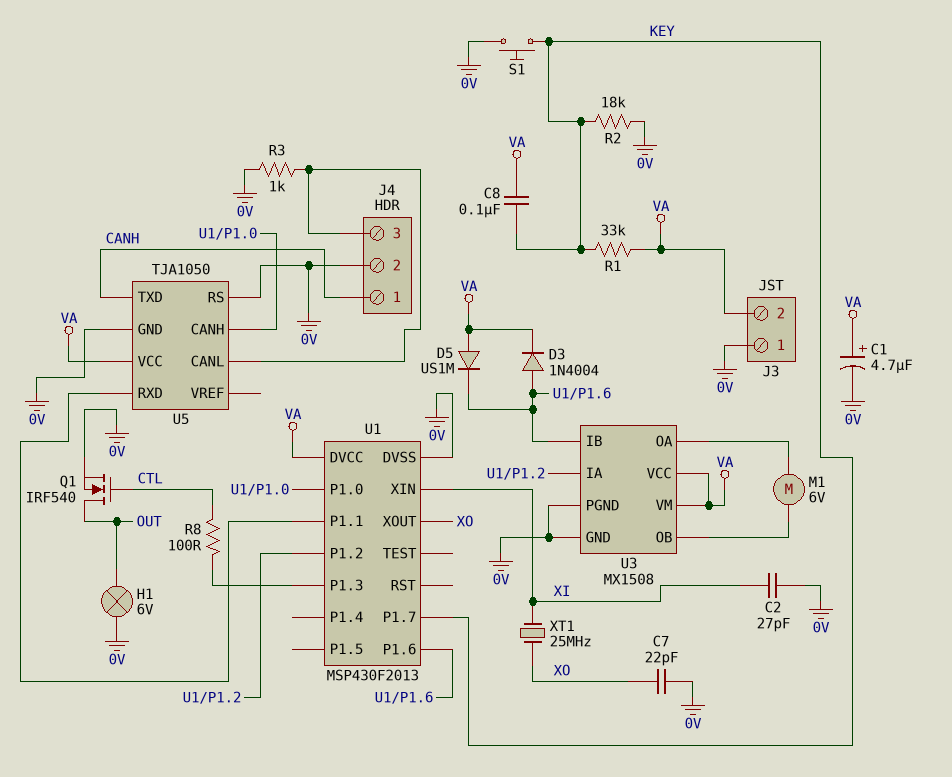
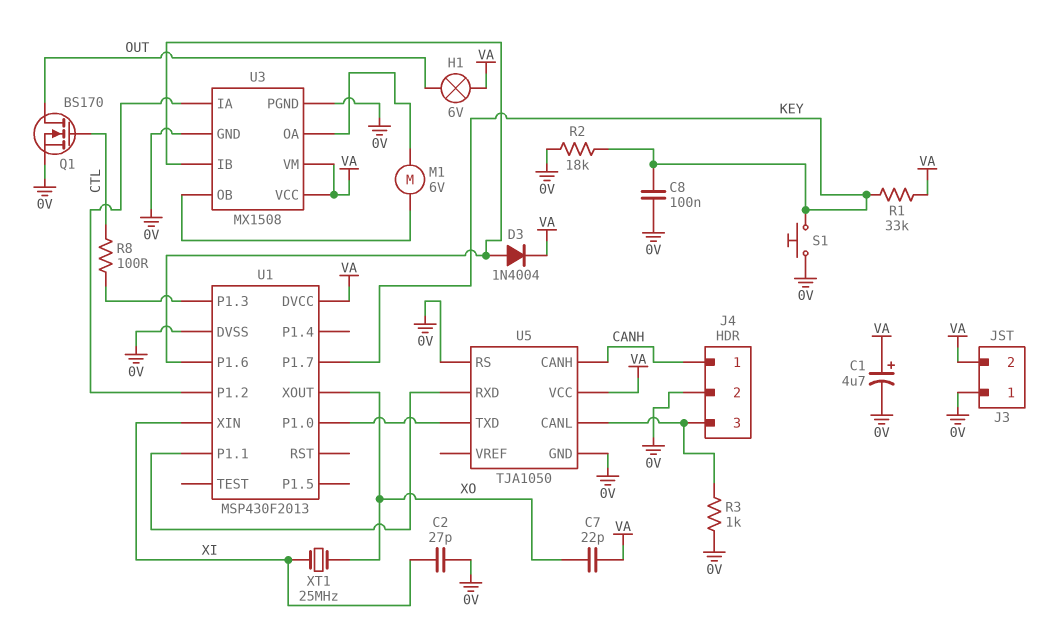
C7: 22pF (0V, XO) -> 22pF (VA, XO)
C8: 100nF (KEY, VA) -> 100nF (0V, KEY)
D5: diode US1M (A VA, K U1/P1.6) -> none
H1: lamp 6V (0V, OUT) -> lamp 6V (OUT, VA)
Q1: NMOS IRF540 (G CTL, D OUT, S 0V) -> NMOS BS170 (G CTL, D OUT, S 0V)
U5 pin CANH: U1/P1.0 -> CANH
U5 pin TXD: CANH -> U1/P1.0

